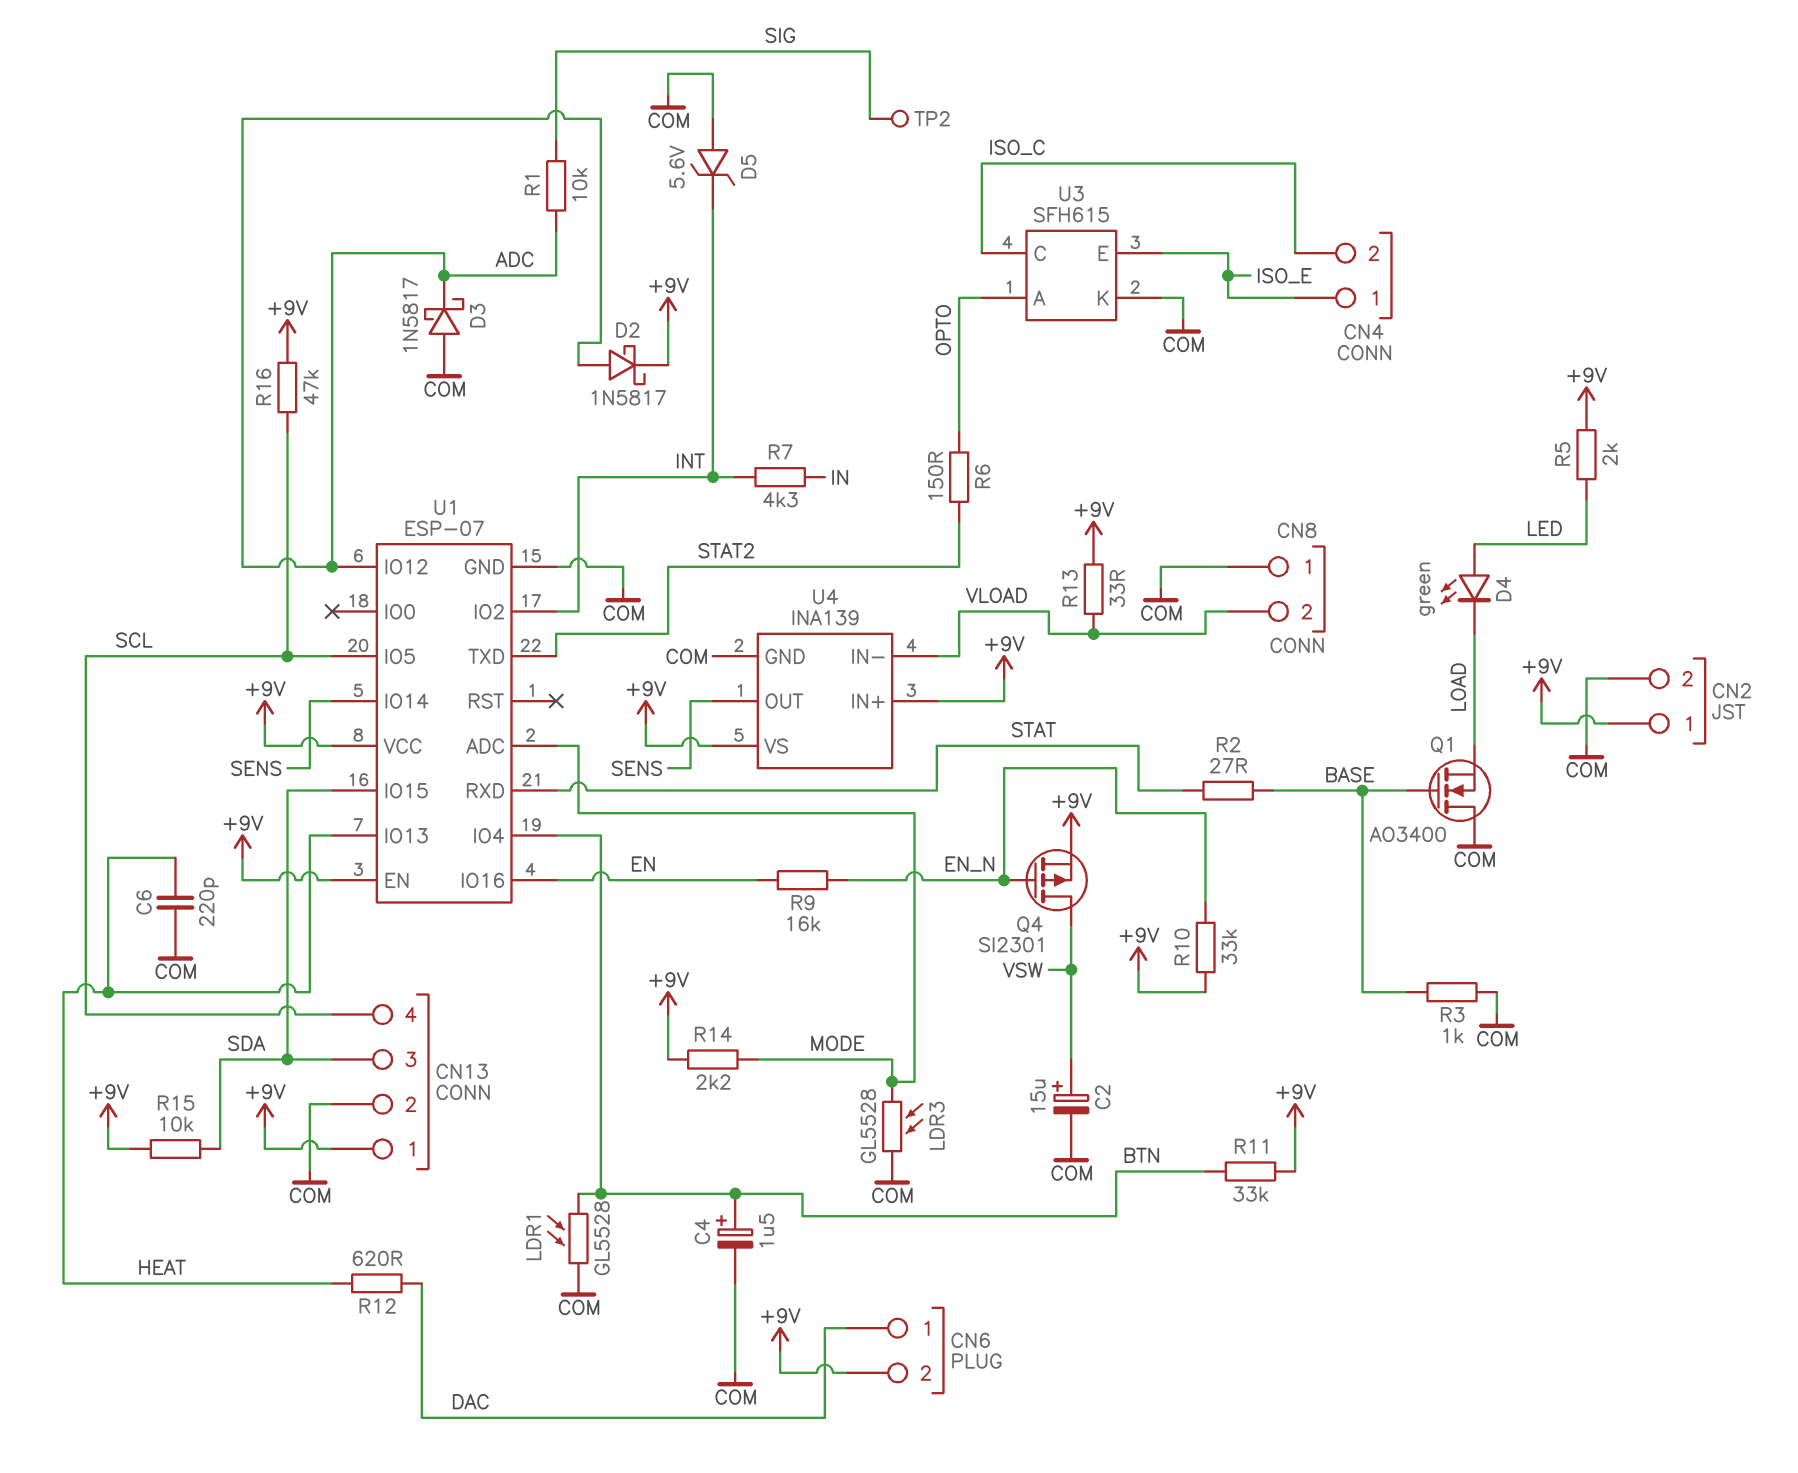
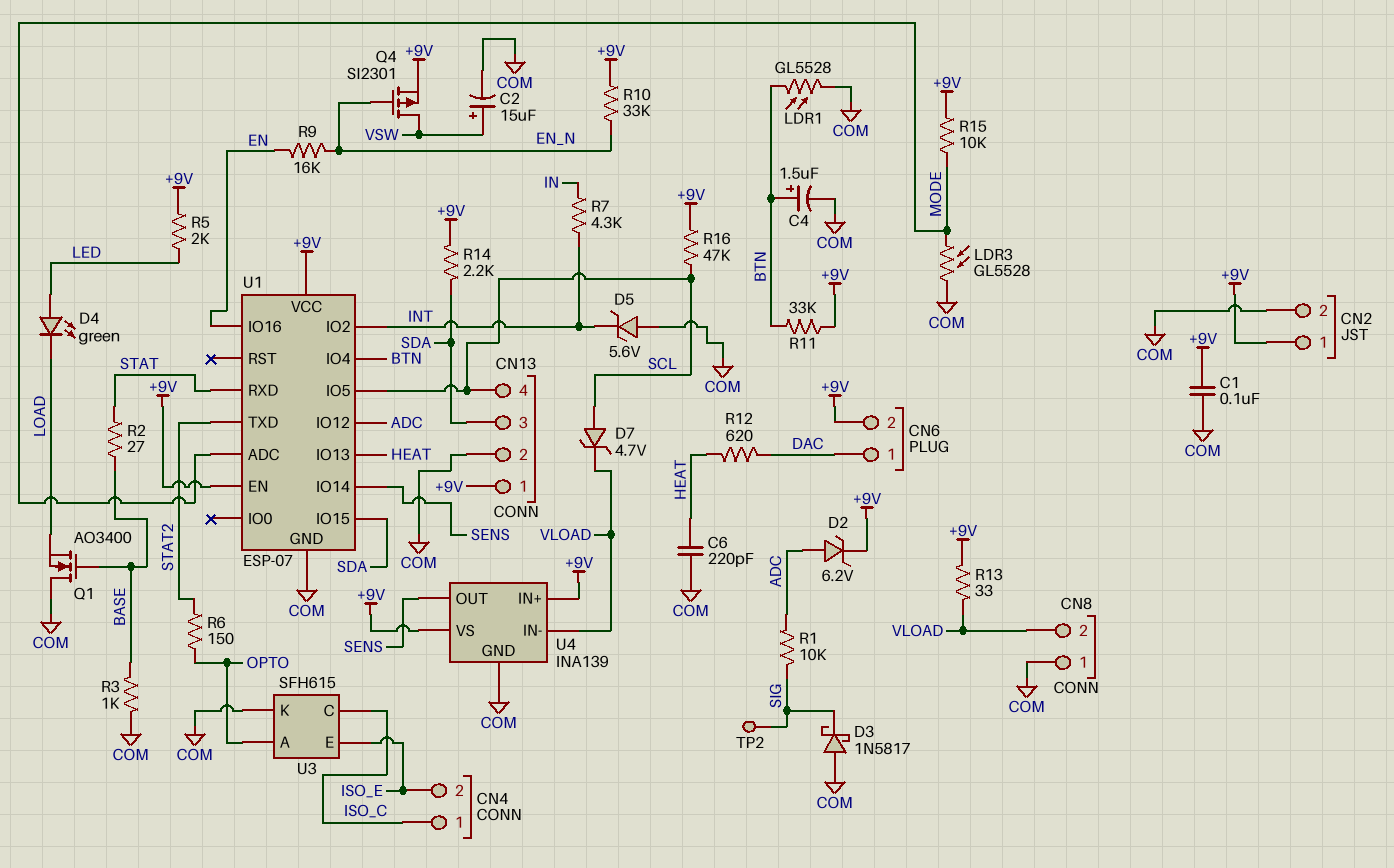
C1: none -> 100nF (+9V, COM)
CN4 pin 1: ISO_E -> ISO_C
CN4 pin 2: ISO_C -> ISO_E
D2: schottky 1N5817 (A ADC, K +9V) -> zener 6.2V (A ADC, K +9V)
D3: schottky 1N5817 (A COM, K ADC) -> schottky 1N5817 (A COM, K SIG)
D7: none -> zener 4.7V (A SCL, K VLOAD)
R14: 2.2k (+9V, MODE) -> 2.2k (+9V, SDA)
R15: 10k (+9V, SDA) -> 10k (+9V, MODE)

